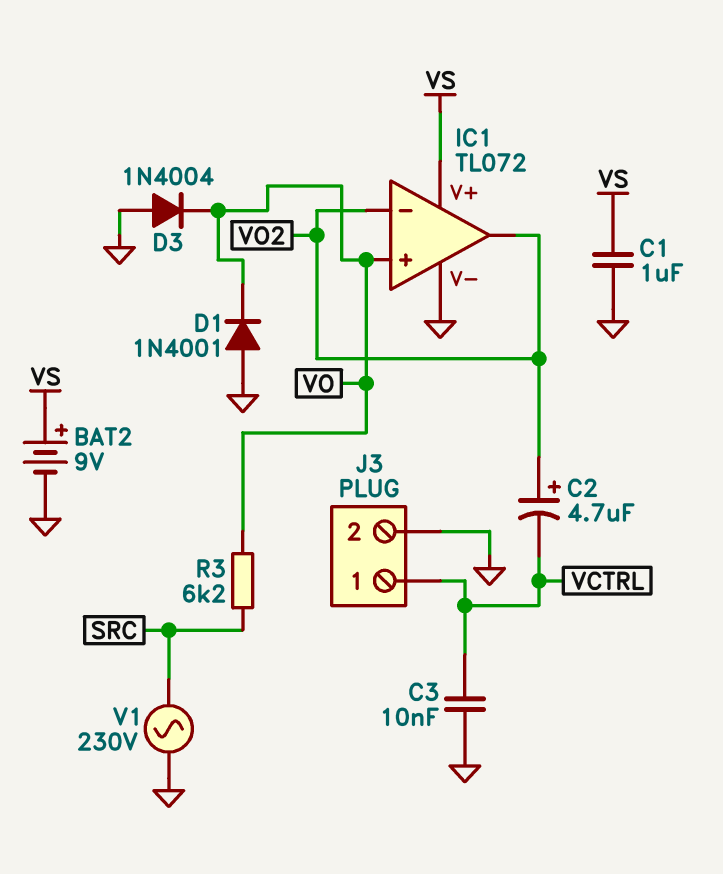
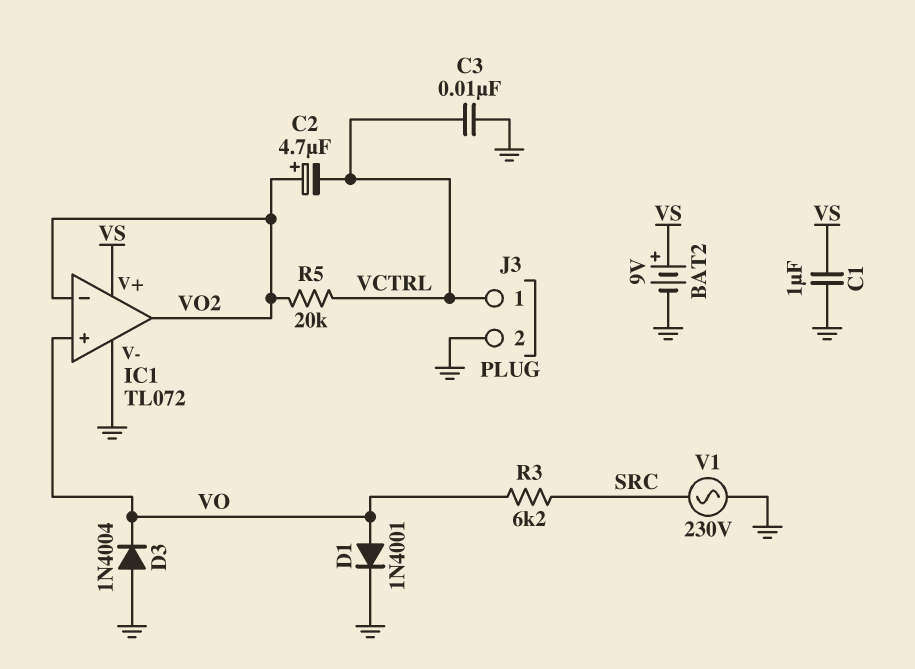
D1: diode 1N4001 (A GND, K VO) -> diode 1N4001 (A VO, K GND)
R5: none -> 20k (VCTRL, VO2)

